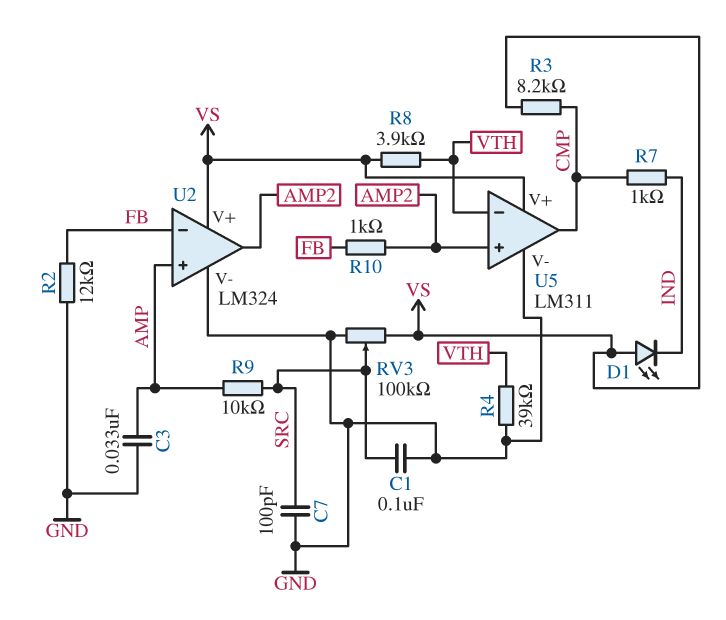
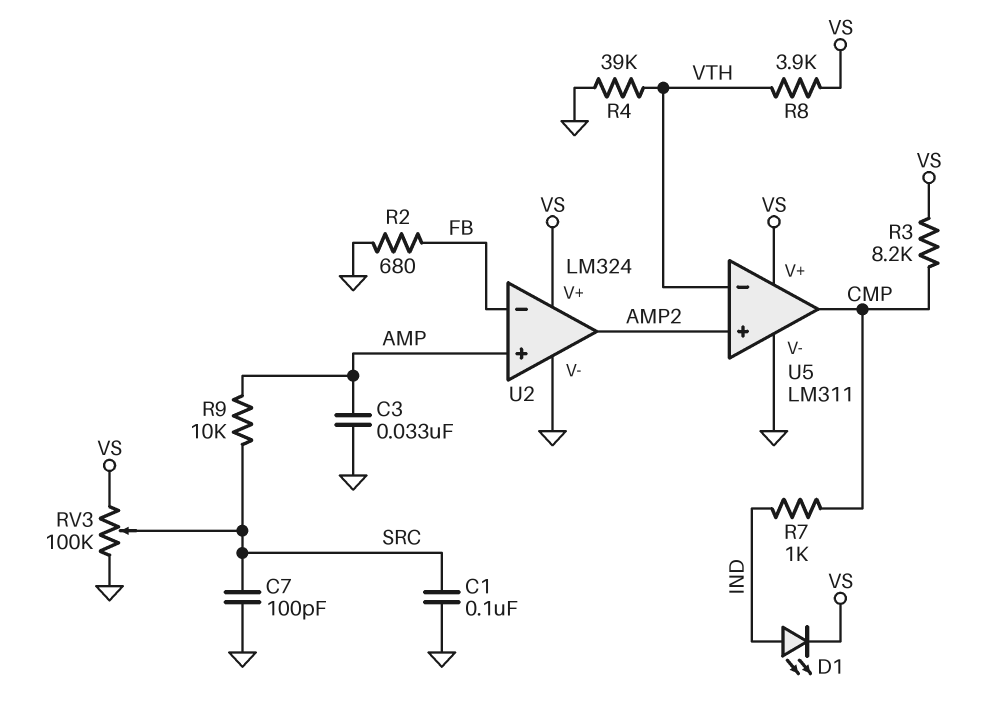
D1: LED (A VS, K IND) -> LED (A IND, K VS)
R2: 12k (FB, GND) -> 680 (FB, GND)
R10: 1k (AMP2, FB) -> none

